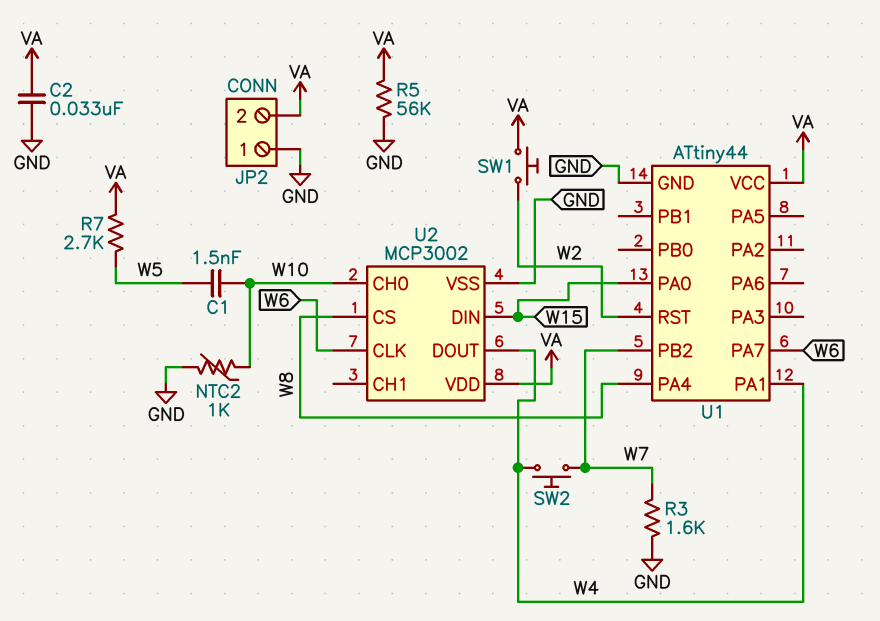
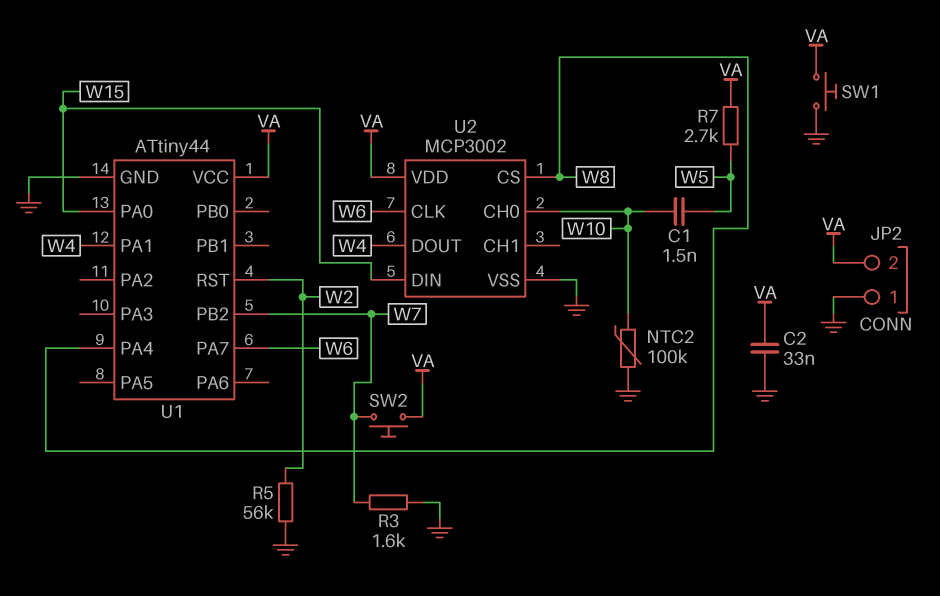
NTC2: 1k (GND, W10) -> 100k (GND, W10)
R5: 56k (GND, VA) -> 56k (GND, W2)
SW1: button (VA, W2) -> button (GND, VA)
SW2: button (W4, W7) -> button (VA, W7)

